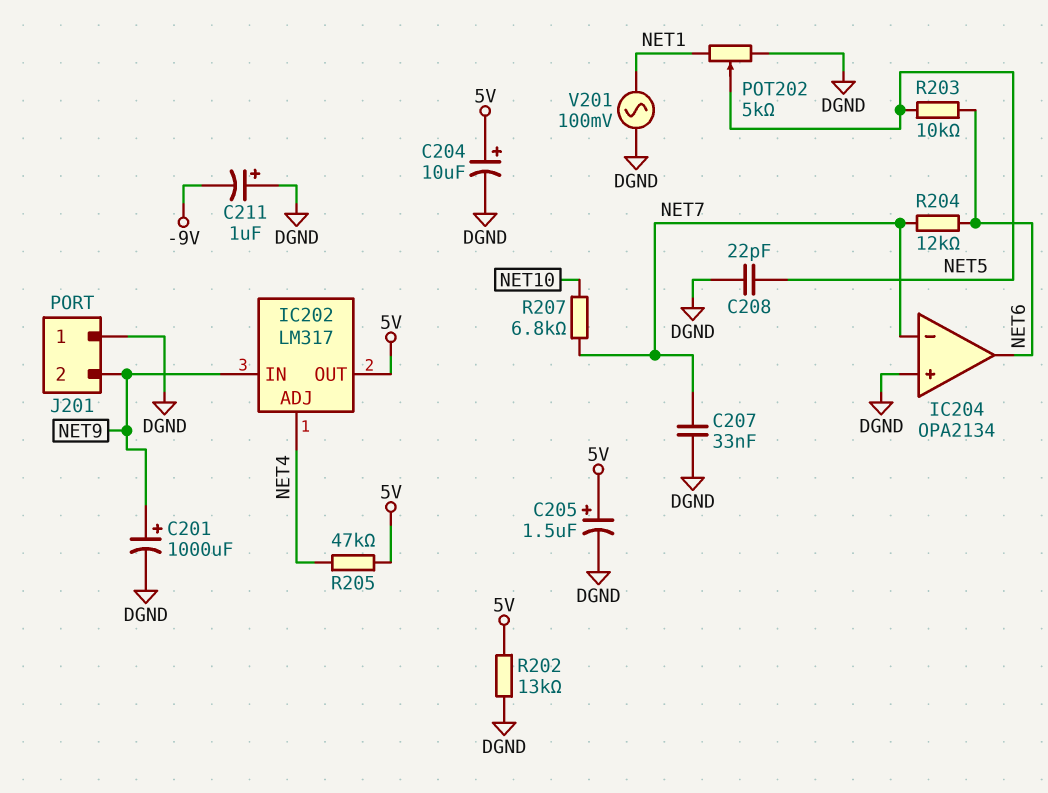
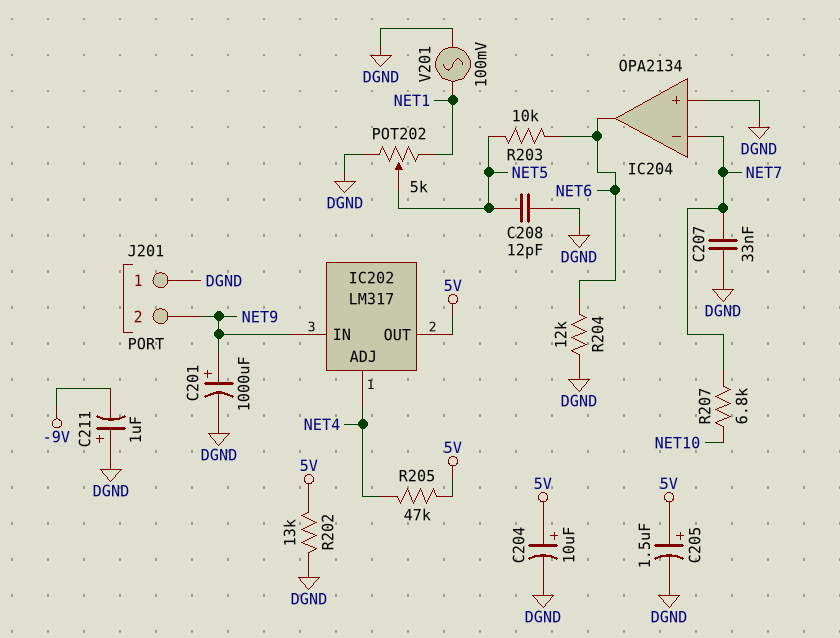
C208: 22pF (DGND, NET5) -> 12pF (DGND, NET5)
R204: 12k (NET6, NET7) -> 12k (DGND, NET6)

